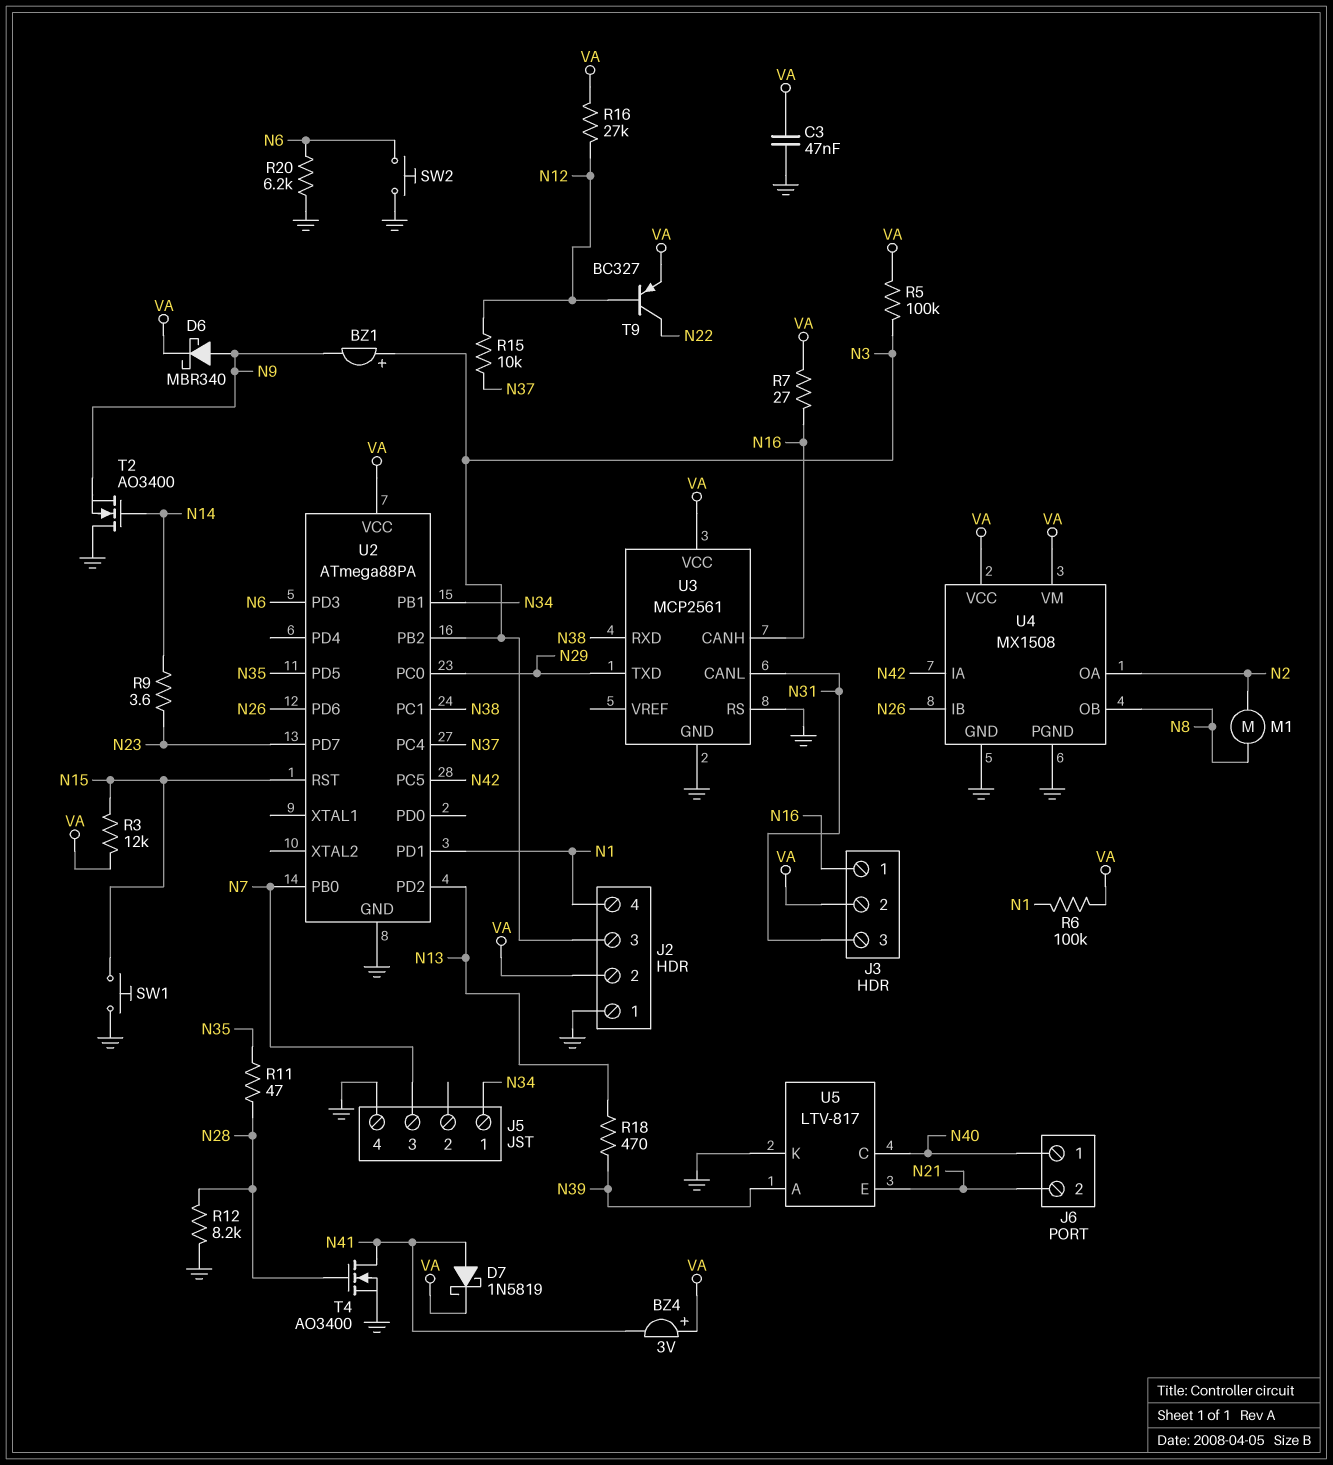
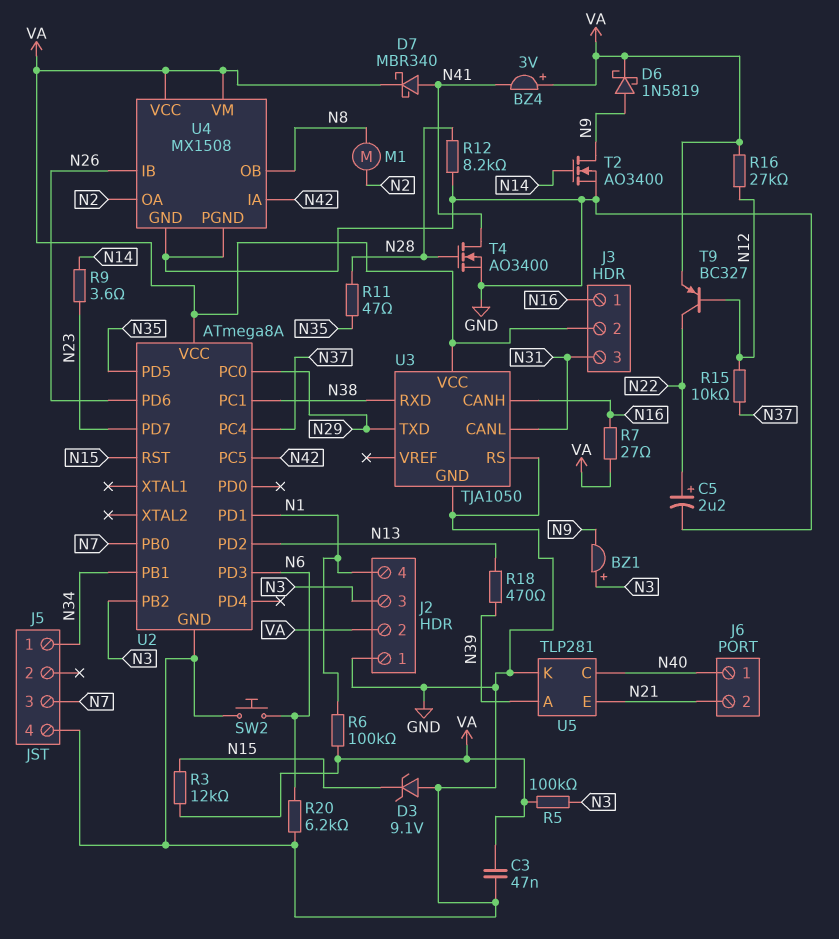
C5: none -> 2.2uF (plus N22, minus GND)
D3: none -> zener 9.1V (A GND, K N15)
D6: schottky MBR340 (A N9, K VA) -> schottky 1N5819 (A N9, K VA)
D7: schottky 1N5819 (A N41, K VA) -> schottky MBR340 (A N41, K VA)
SW1: button (GND, N15) -> none
T2: NMOS AO3400 (G N14, D GND, S N9) -> NMOS AO3400 (G N14, D N9, S GND)
U2: ATmega88PA -> ATmega8A
U3: MCP2561 -> TJA1050
U5: LTV-817 -> TLP281

